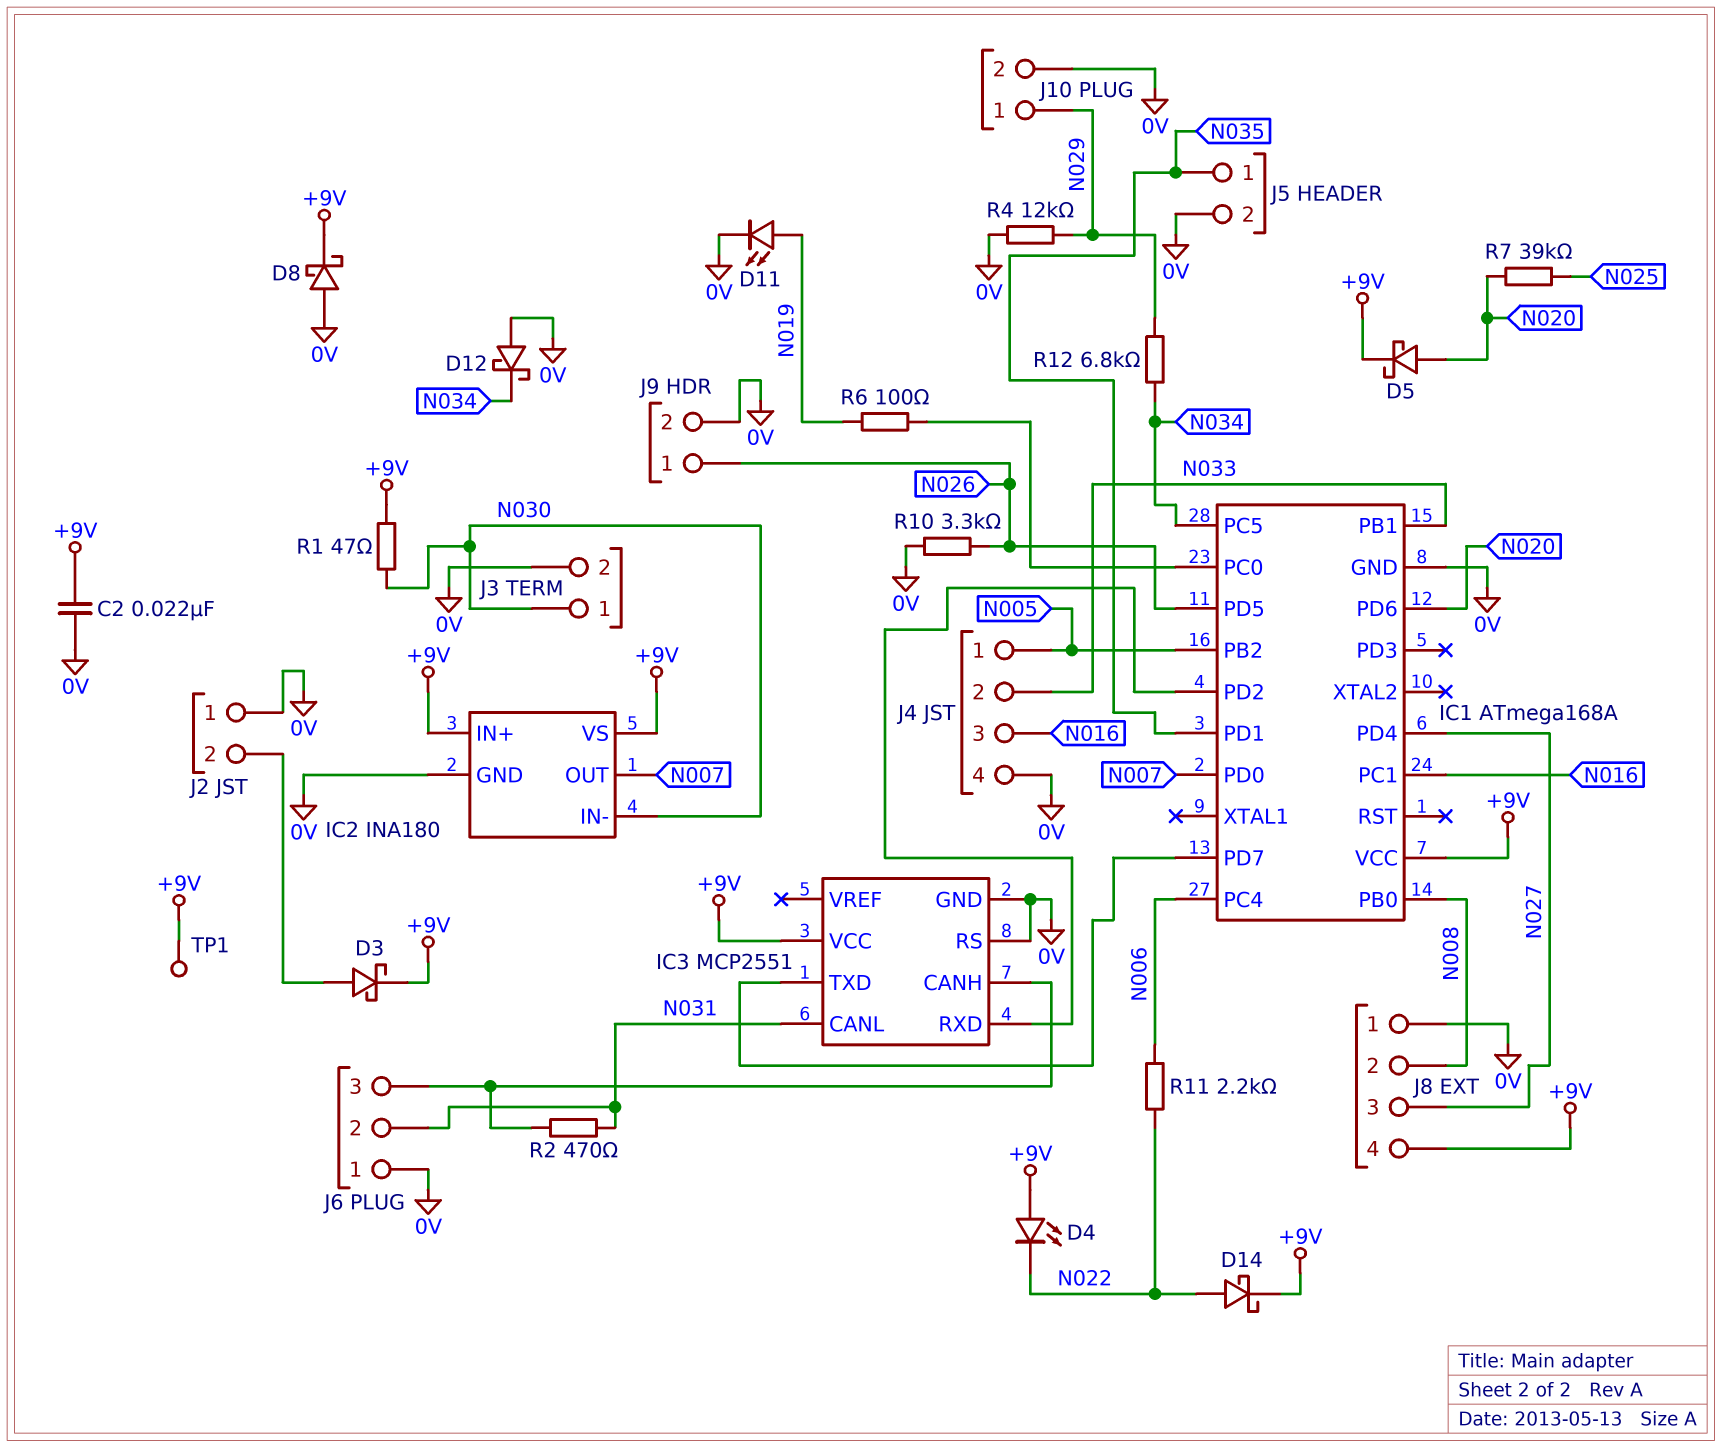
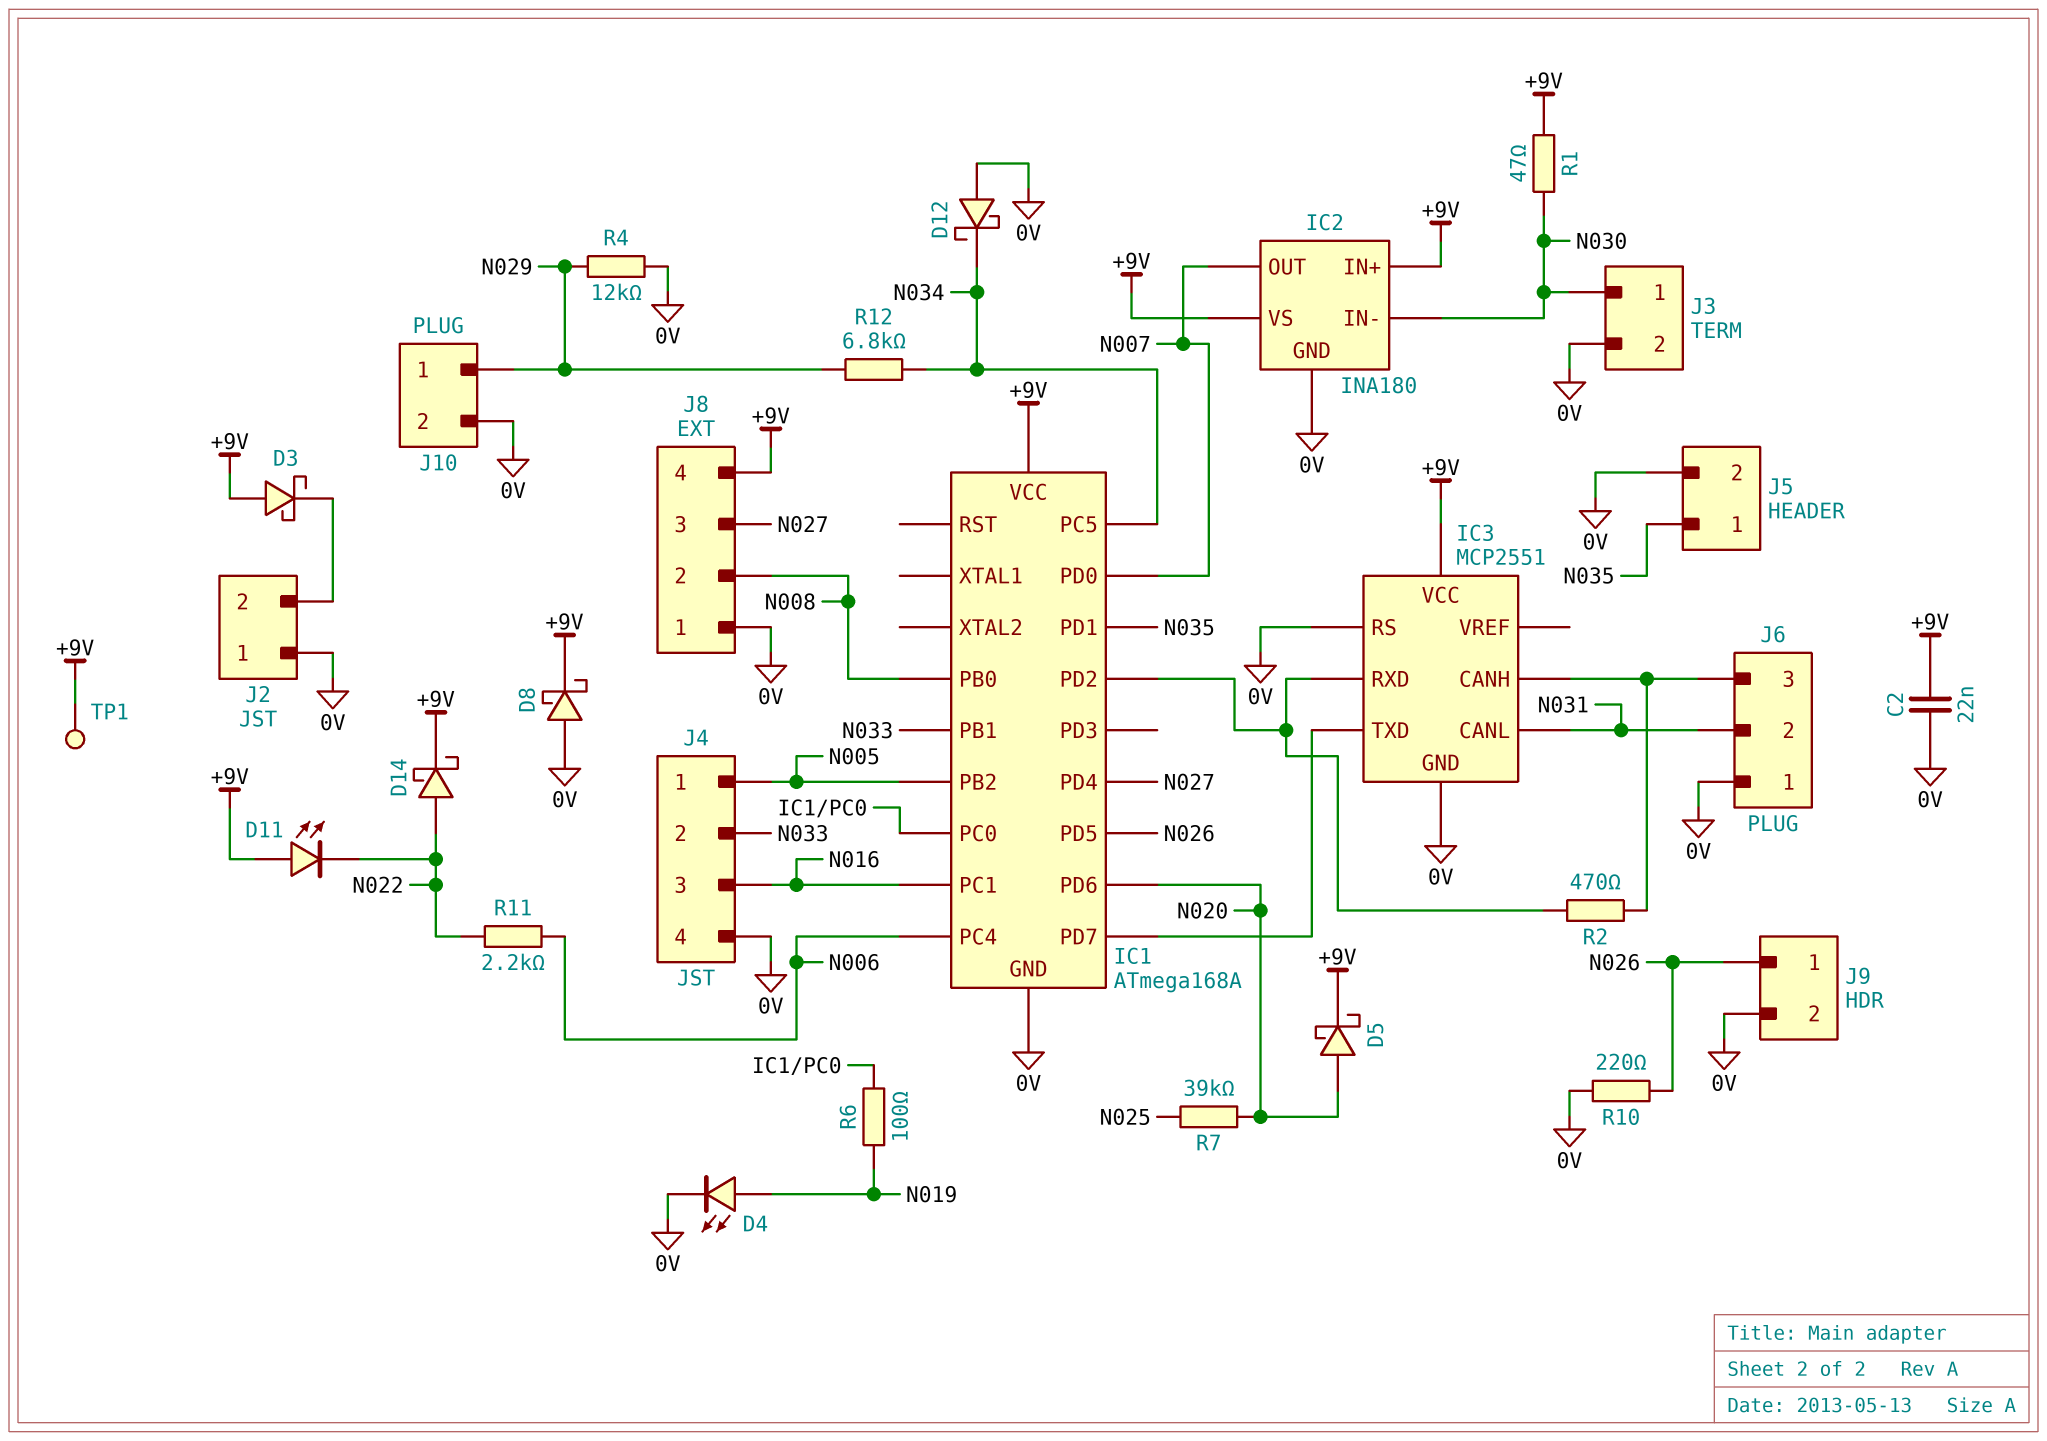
D3: schottky (A J2/2, K +9V) -> schottky (A +9V, K J2/2)
D4: LED (A +9V, K N022) -> LED (A N019, K 0V)
D11: LED (A N019, K 0V) -> LED (A +9V, K N022)
R2: 470 (IC3/CANH, N031) -> 470 (IC1/PD2, IC3/CANH)
R10: 3.3k (0V, N026) -> 220 (0V, N026)

